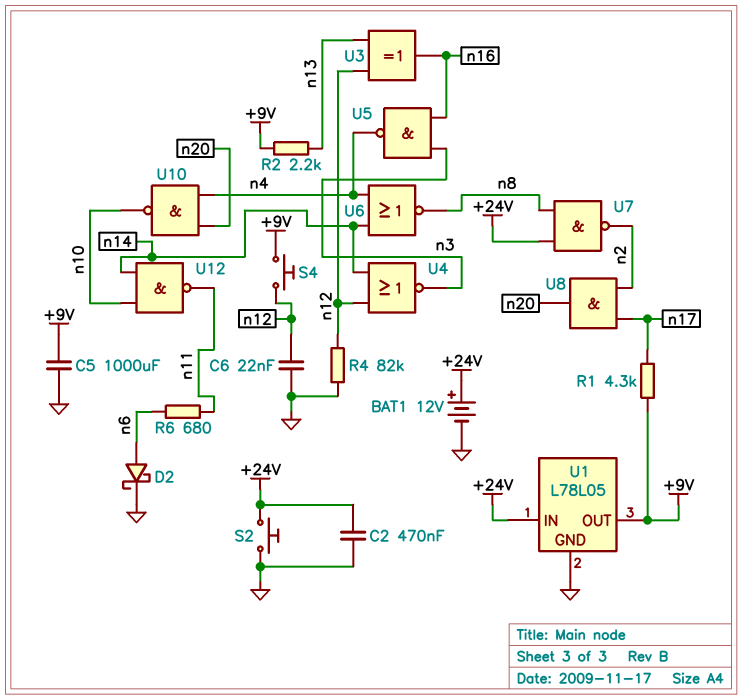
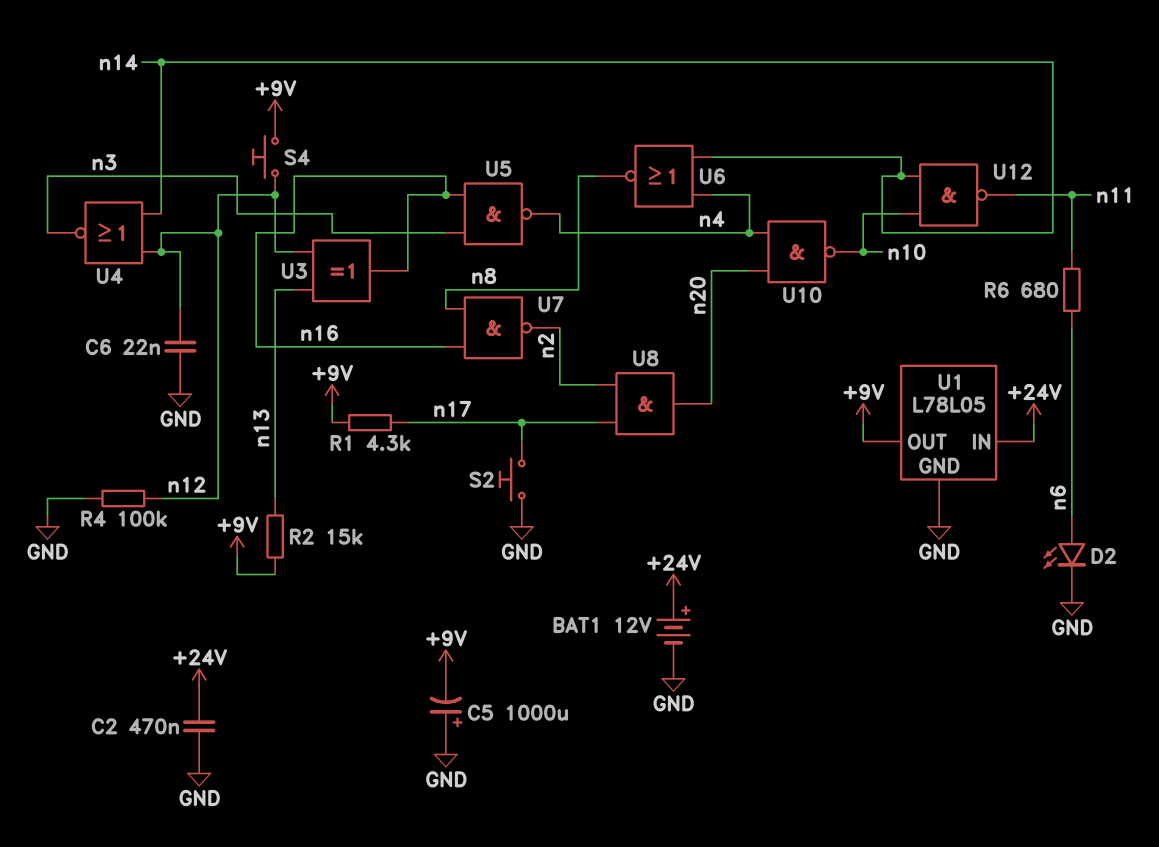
C5: 1000uF (+9V, GND) -> 1000uF (plus GND, minus +9V)
D2: schottky (A n6, K GND) -> LED (A n6, K GND)
R2: 2.2k (+9V, n13) -> 15k (+9V, n13)
R4: 82k (GND, n12) -> 100k (GND, n12)
S2: button (+24V, GND) -> button (GND, n17)
U7: NAND (in +24V, in n8, out n2) -> NAND (in n8, in n16, out n2)

